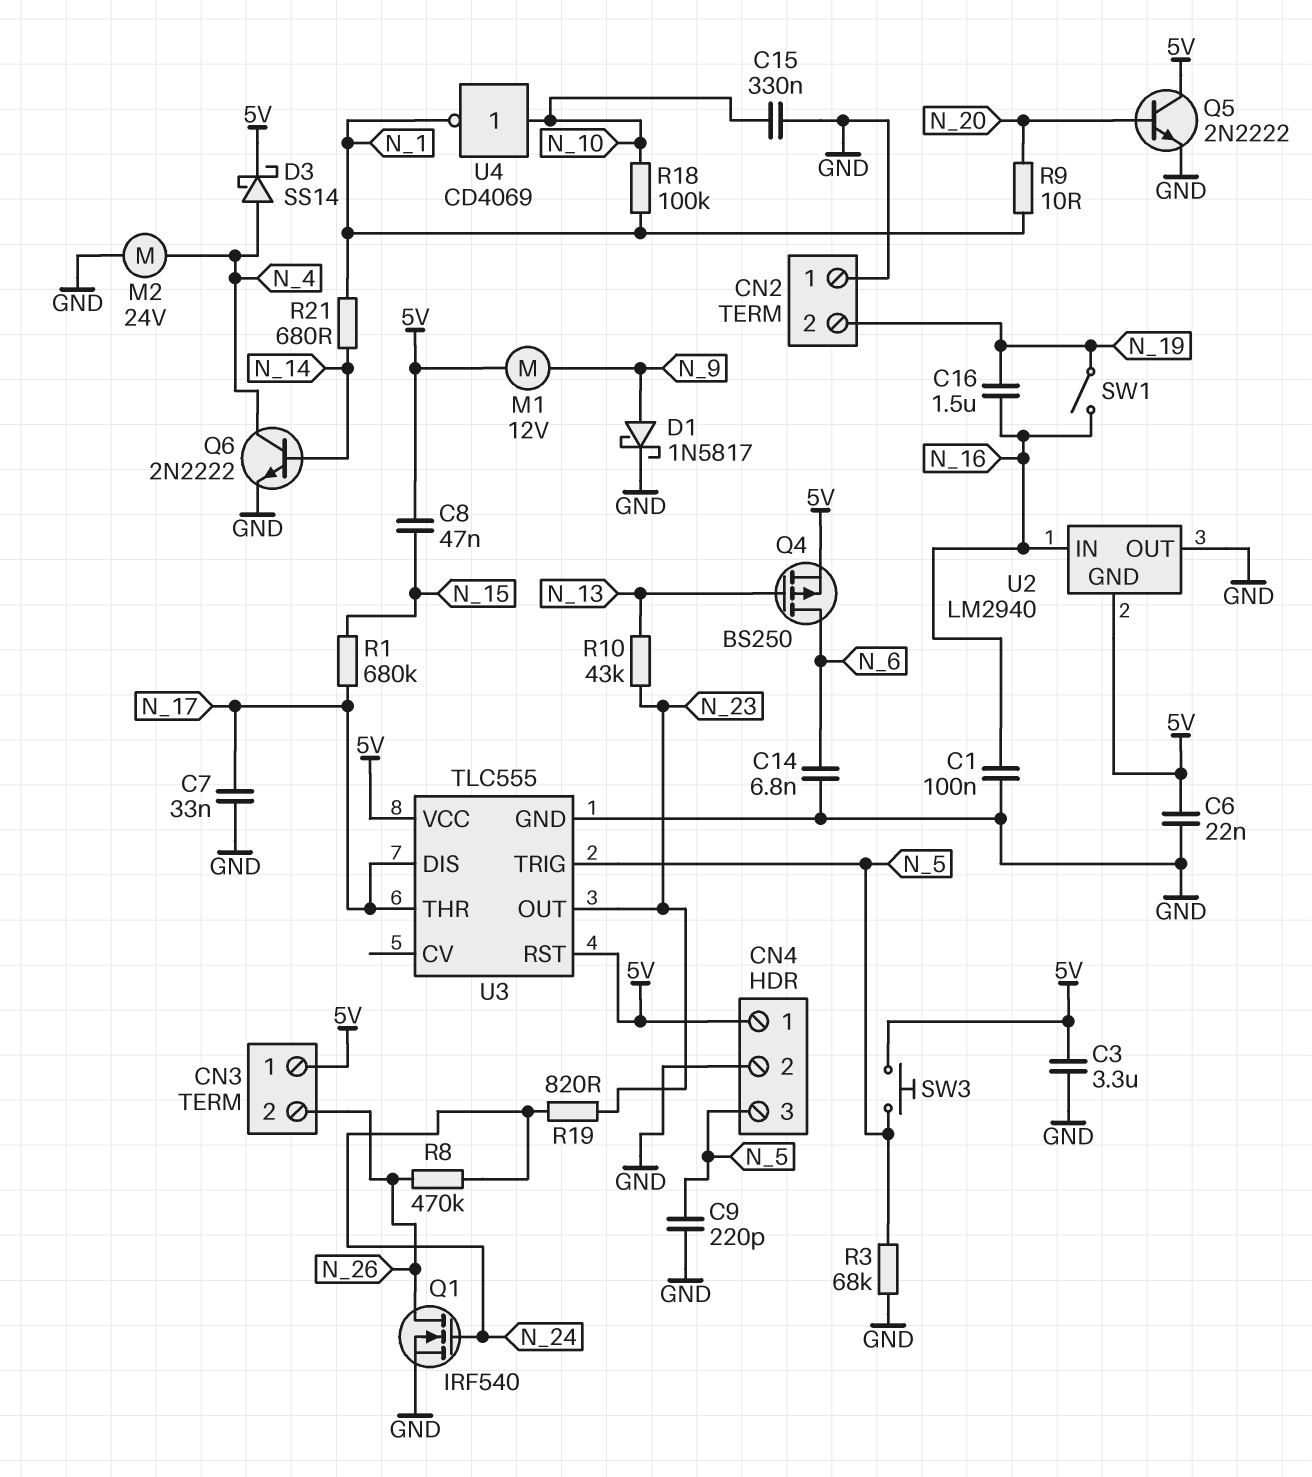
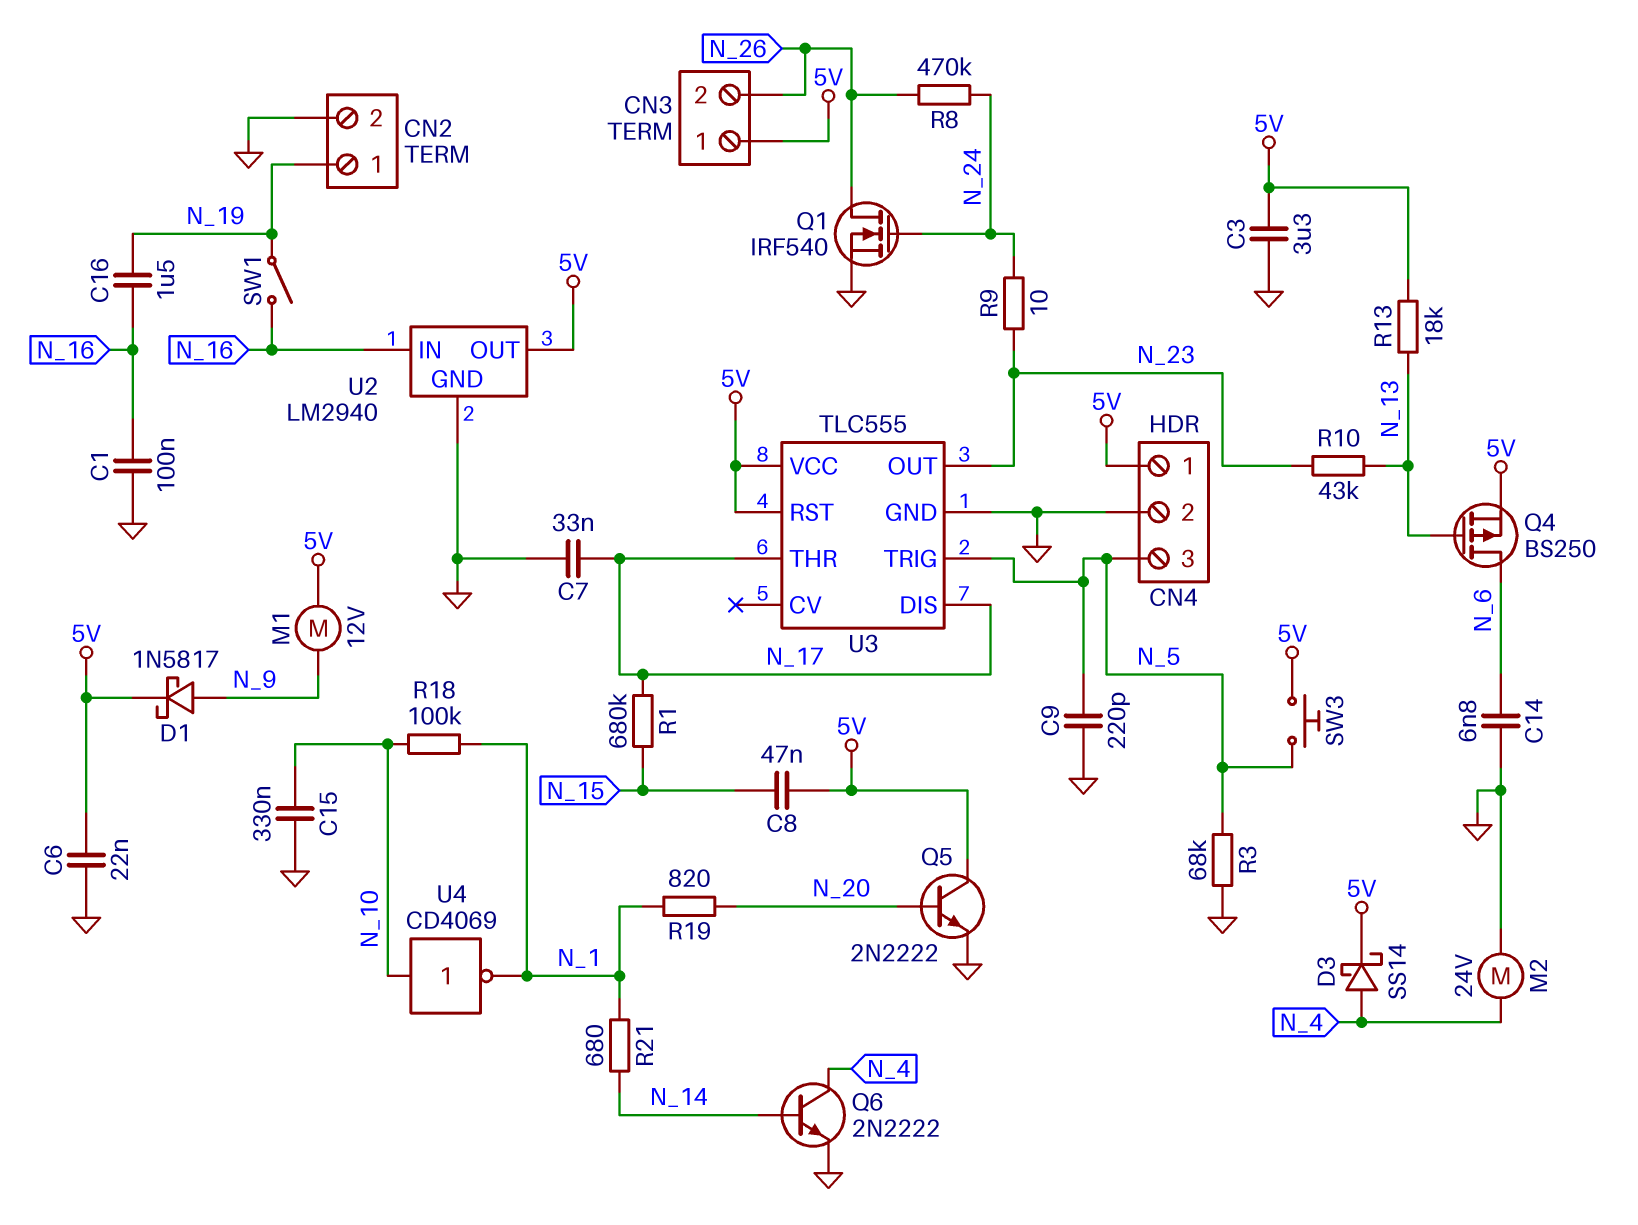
CN2 pin 1: GND -> N_19
CN2 pin 2: N_19 -> GND
D1: schottky 1N5817 (A N_9, K GND) -> schottky 1N5817 (A N_9, K 5V)
R9: 10 (N_1, N_20) -> 10 (N_23, N_24)
R13: none -> 18k (5V, N_13)
R19: 820 (N_23, N_24) -> 820 (N_1, N_20)
U2 pin GND: 5V -> GND
U2 pin OUT: GND -> 5V

